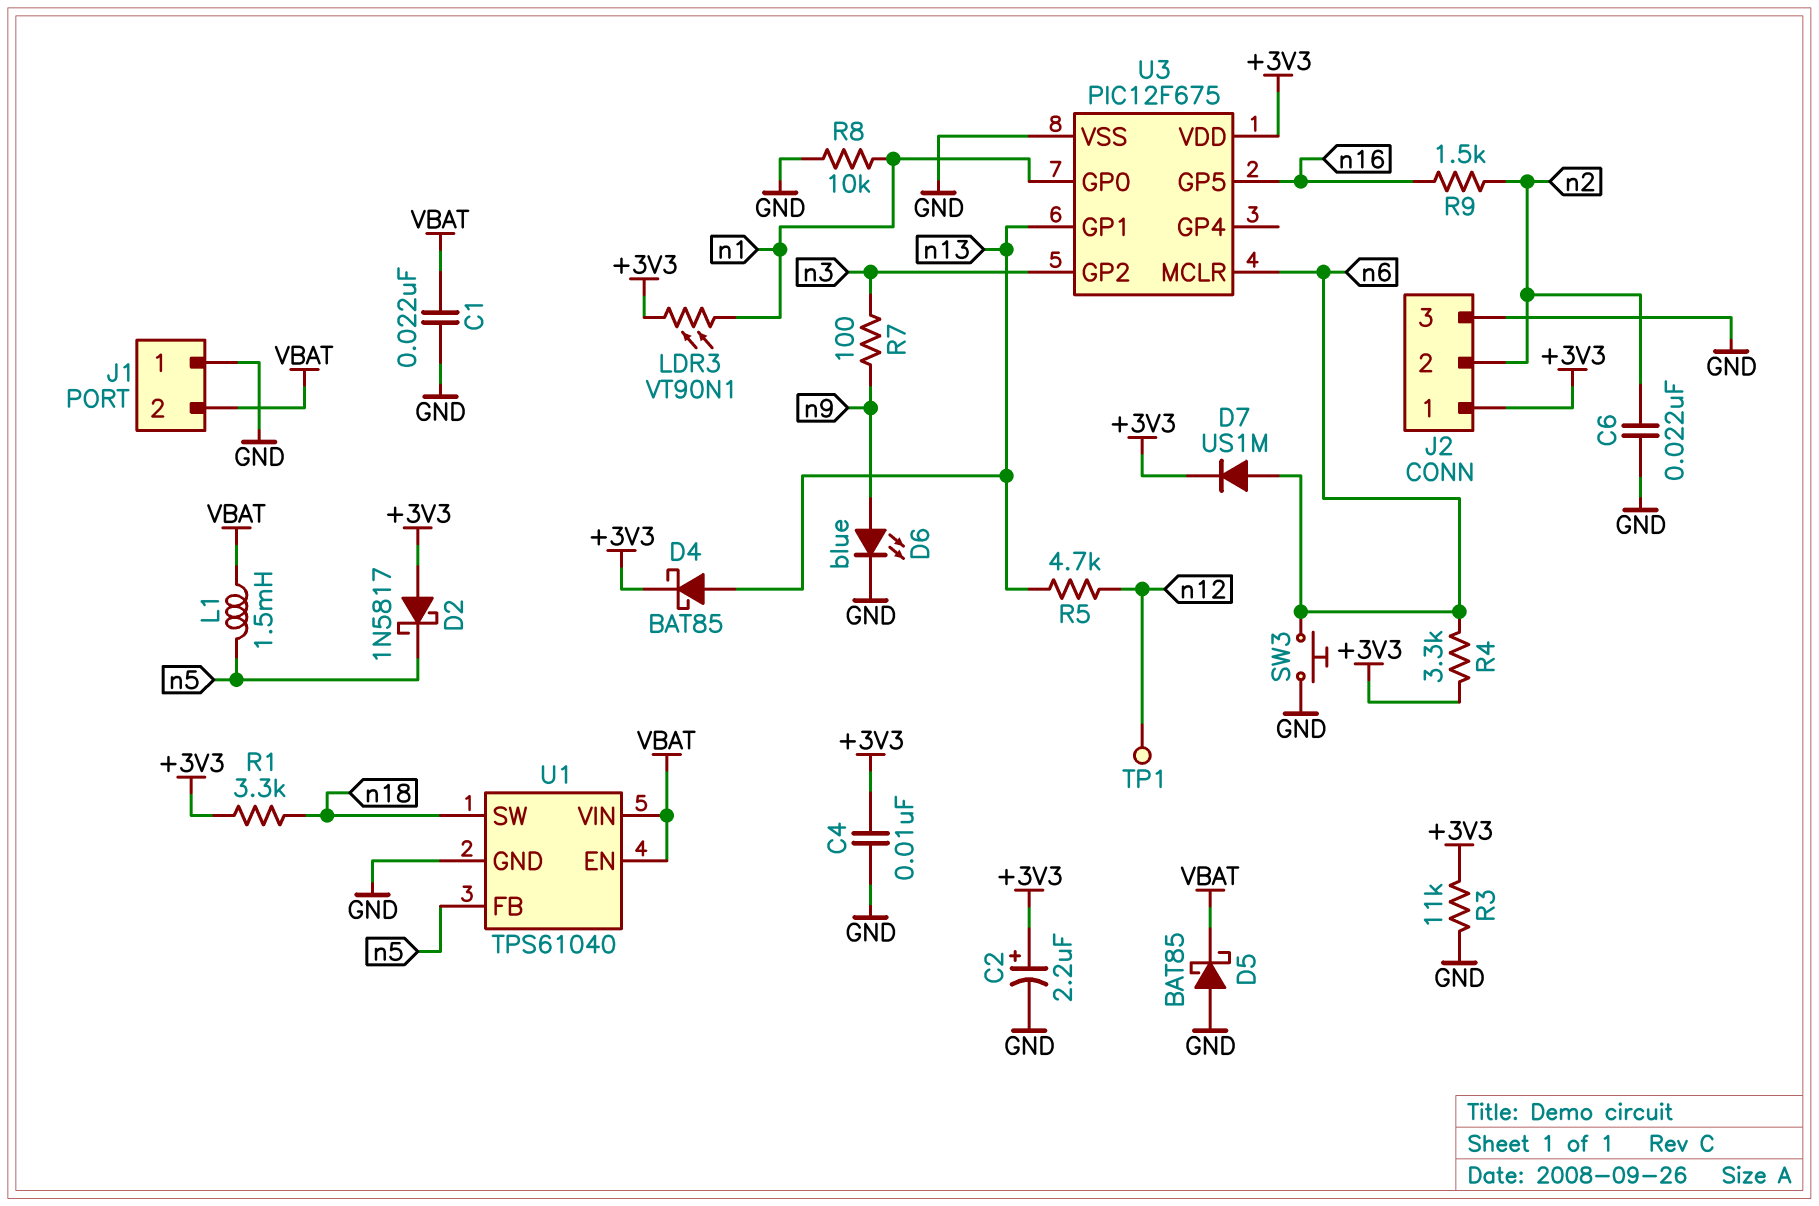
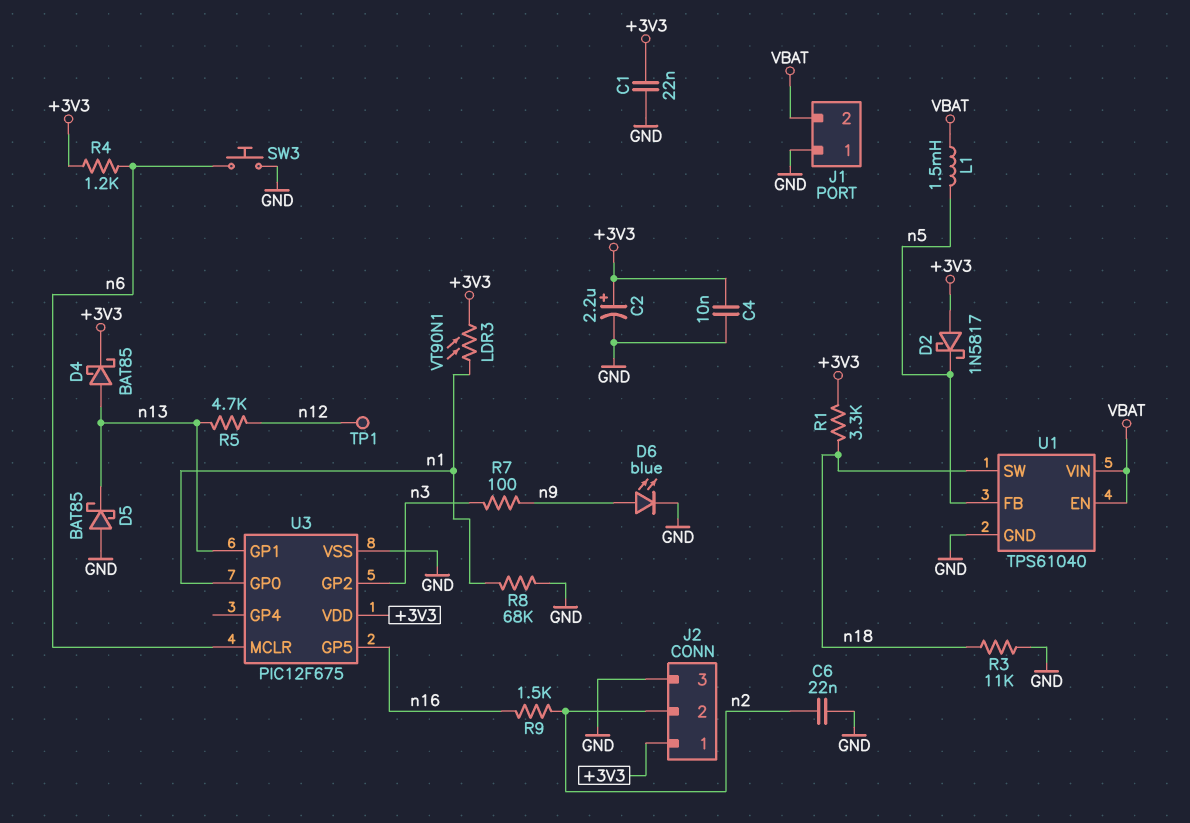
C1: 22nF (GND, VBAT) -> 22nF (+3V3, GND)
D5: schottky BAT85 (A GND, K VBAT) -> schottky BAT85 (A GND, K n13)
D7: diode US1M (A n6, K +3V3) -> none
R3: 11k (+3V3, GND) -> 11k (GND, n18)
R4: 3.3k (+3V3, n6) -> 1.2k (+3V3, n6)
R8: 10k (GND, n1) -> 68k (GND, n1)

